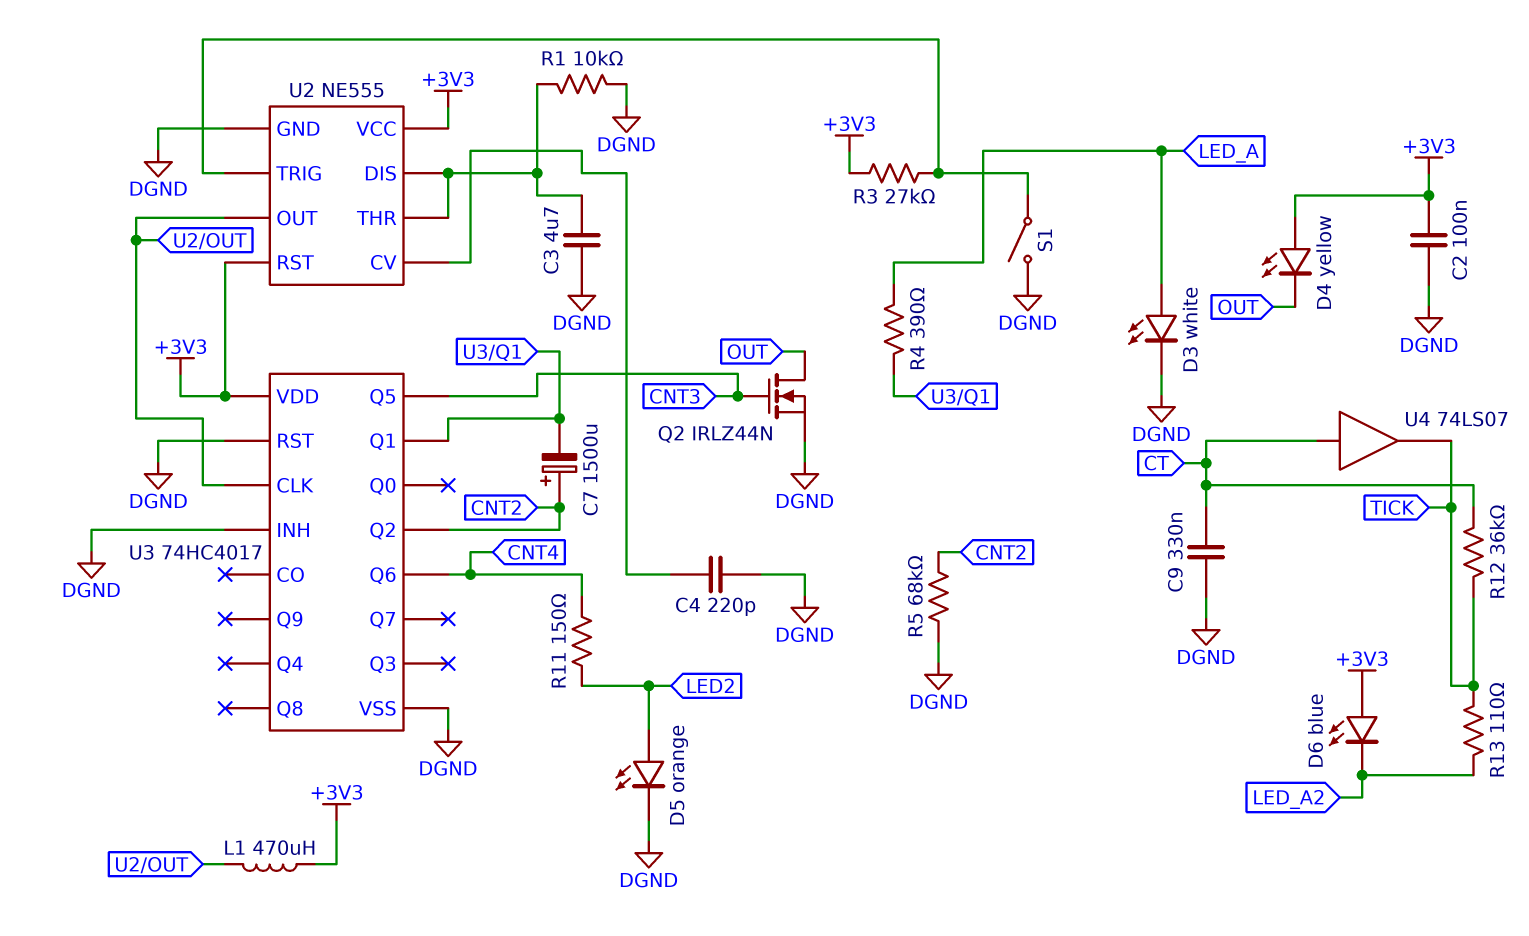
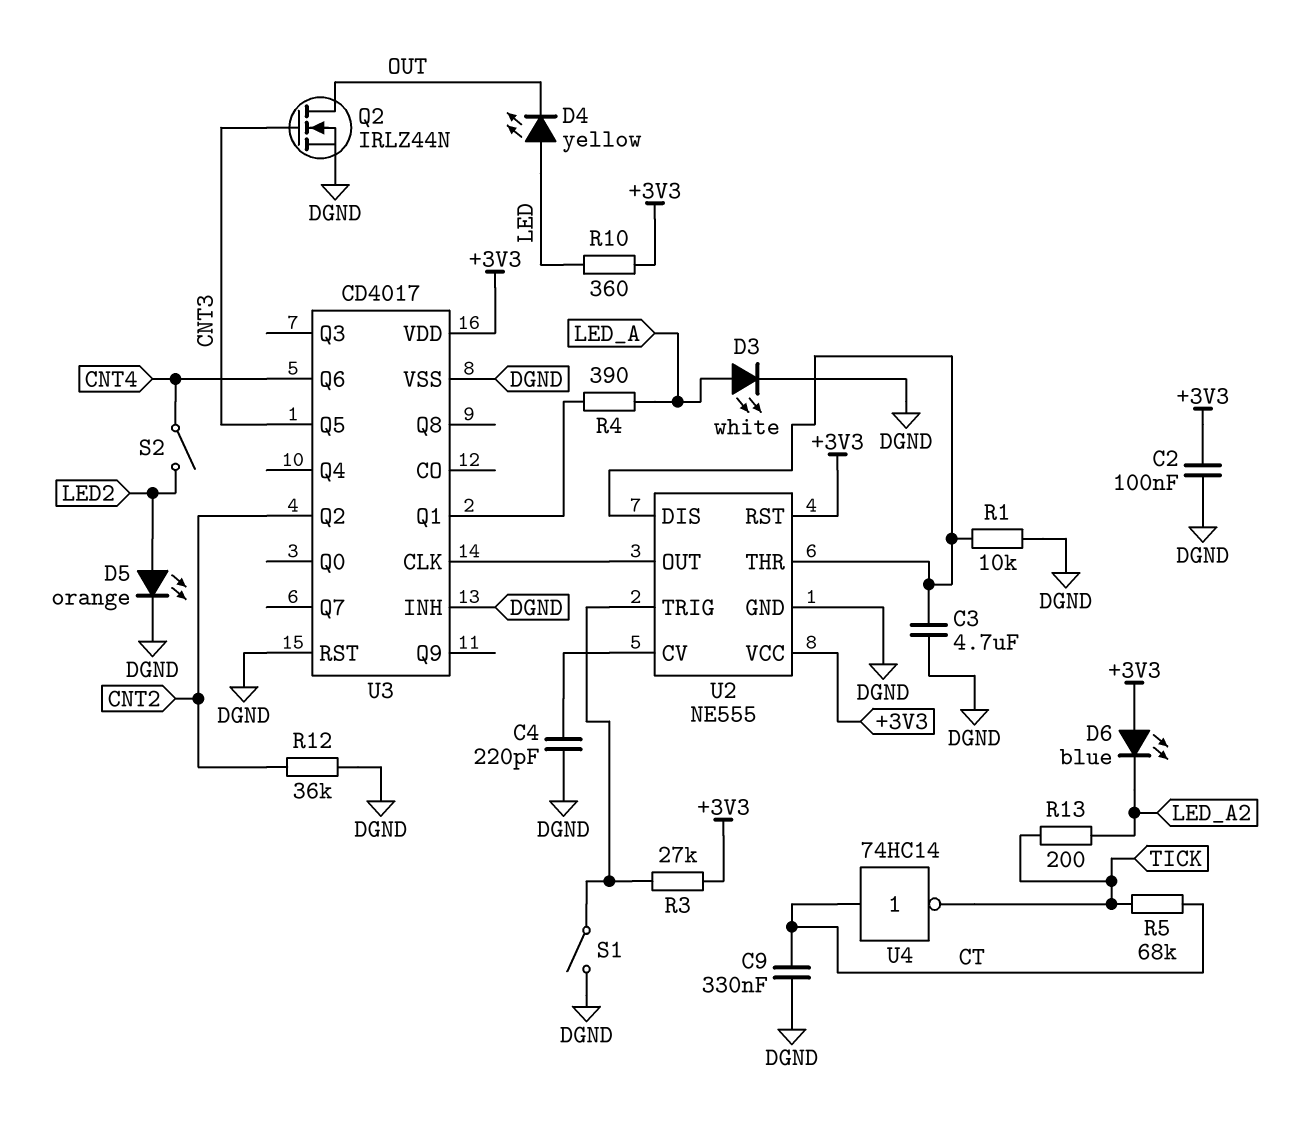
C7: 1500uF (plus CNT2, minus U3/Q1) -> none
D4: LED yellow (A +3V3, K OUT) -> LED yellow (A LED, K OUT)
L1: 470uH (+3V3, U2/OUT) -> none
R5: 68k (CNT2, DGND) -> 68k (CT, TICK)
R10: none -> 360 (+3V3, LED)
R11: 150 (CNT4, LED2) -> none
R12: 36k (CT, TICK) -> 36k (CNT2, DGND)
R13: 110 (LED_A2, TICK) -> 200 (LED_A2, TICK)
S2: none -> switch (CNT4, LED2)
U3: 74HC4017 -> CD4017
U4: buffer 74LS07 (in CT, out TICK) -> NOT 74HC14 (in CT, out TICK)

